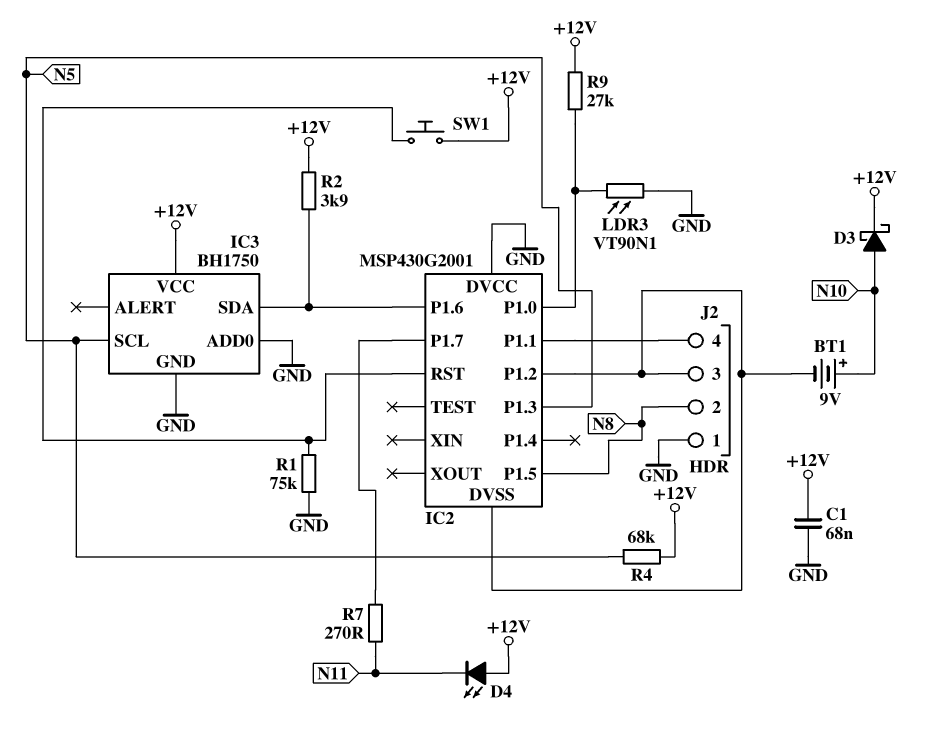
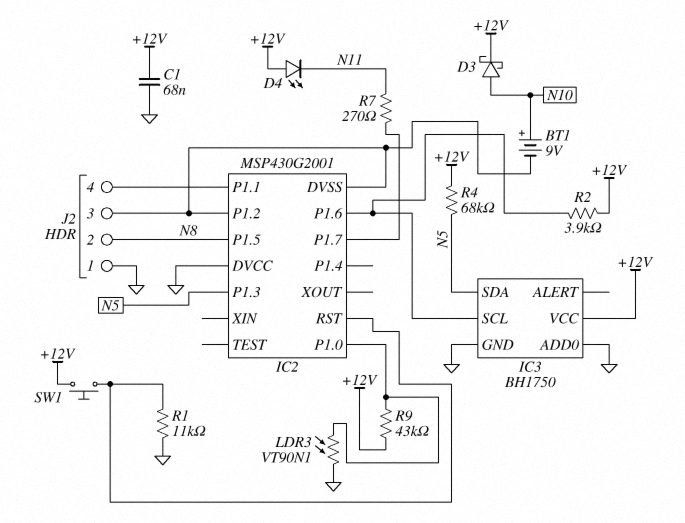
IC3 pin SCL: N5 -> IC2/P1.6
IC3 pin SDA: IC2/P1.6 -> N5
R1: 75k (GND, IC2/RST) -> 11k (GND, IC2/RST)
R9: 27k (+12V, IC2/P1.0) -> 43k (+12V, IC2/P1.0)

